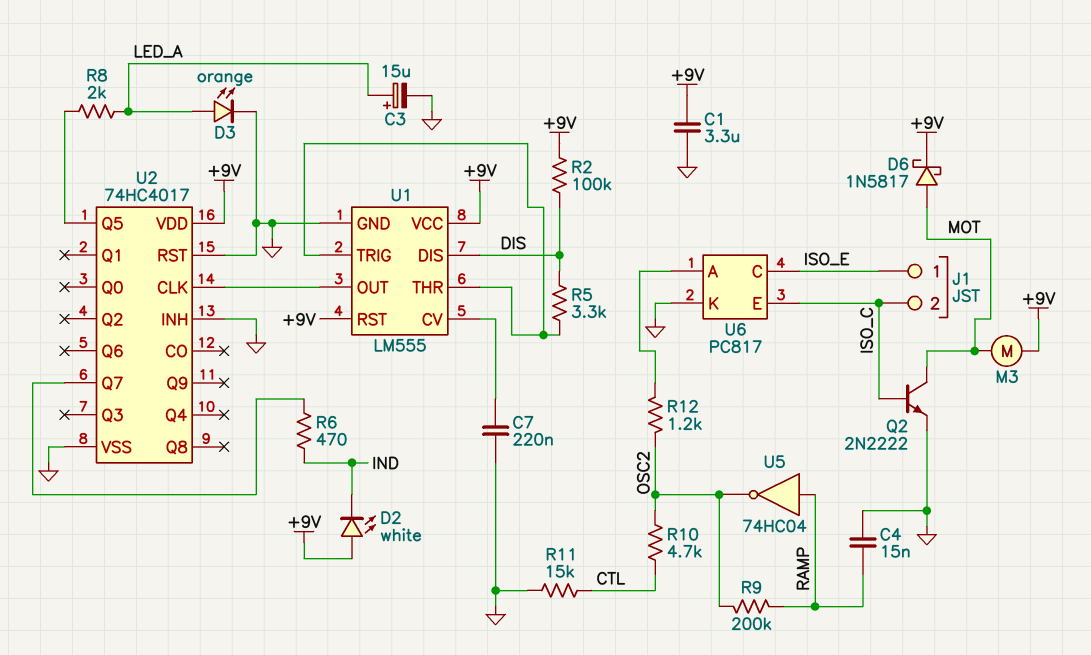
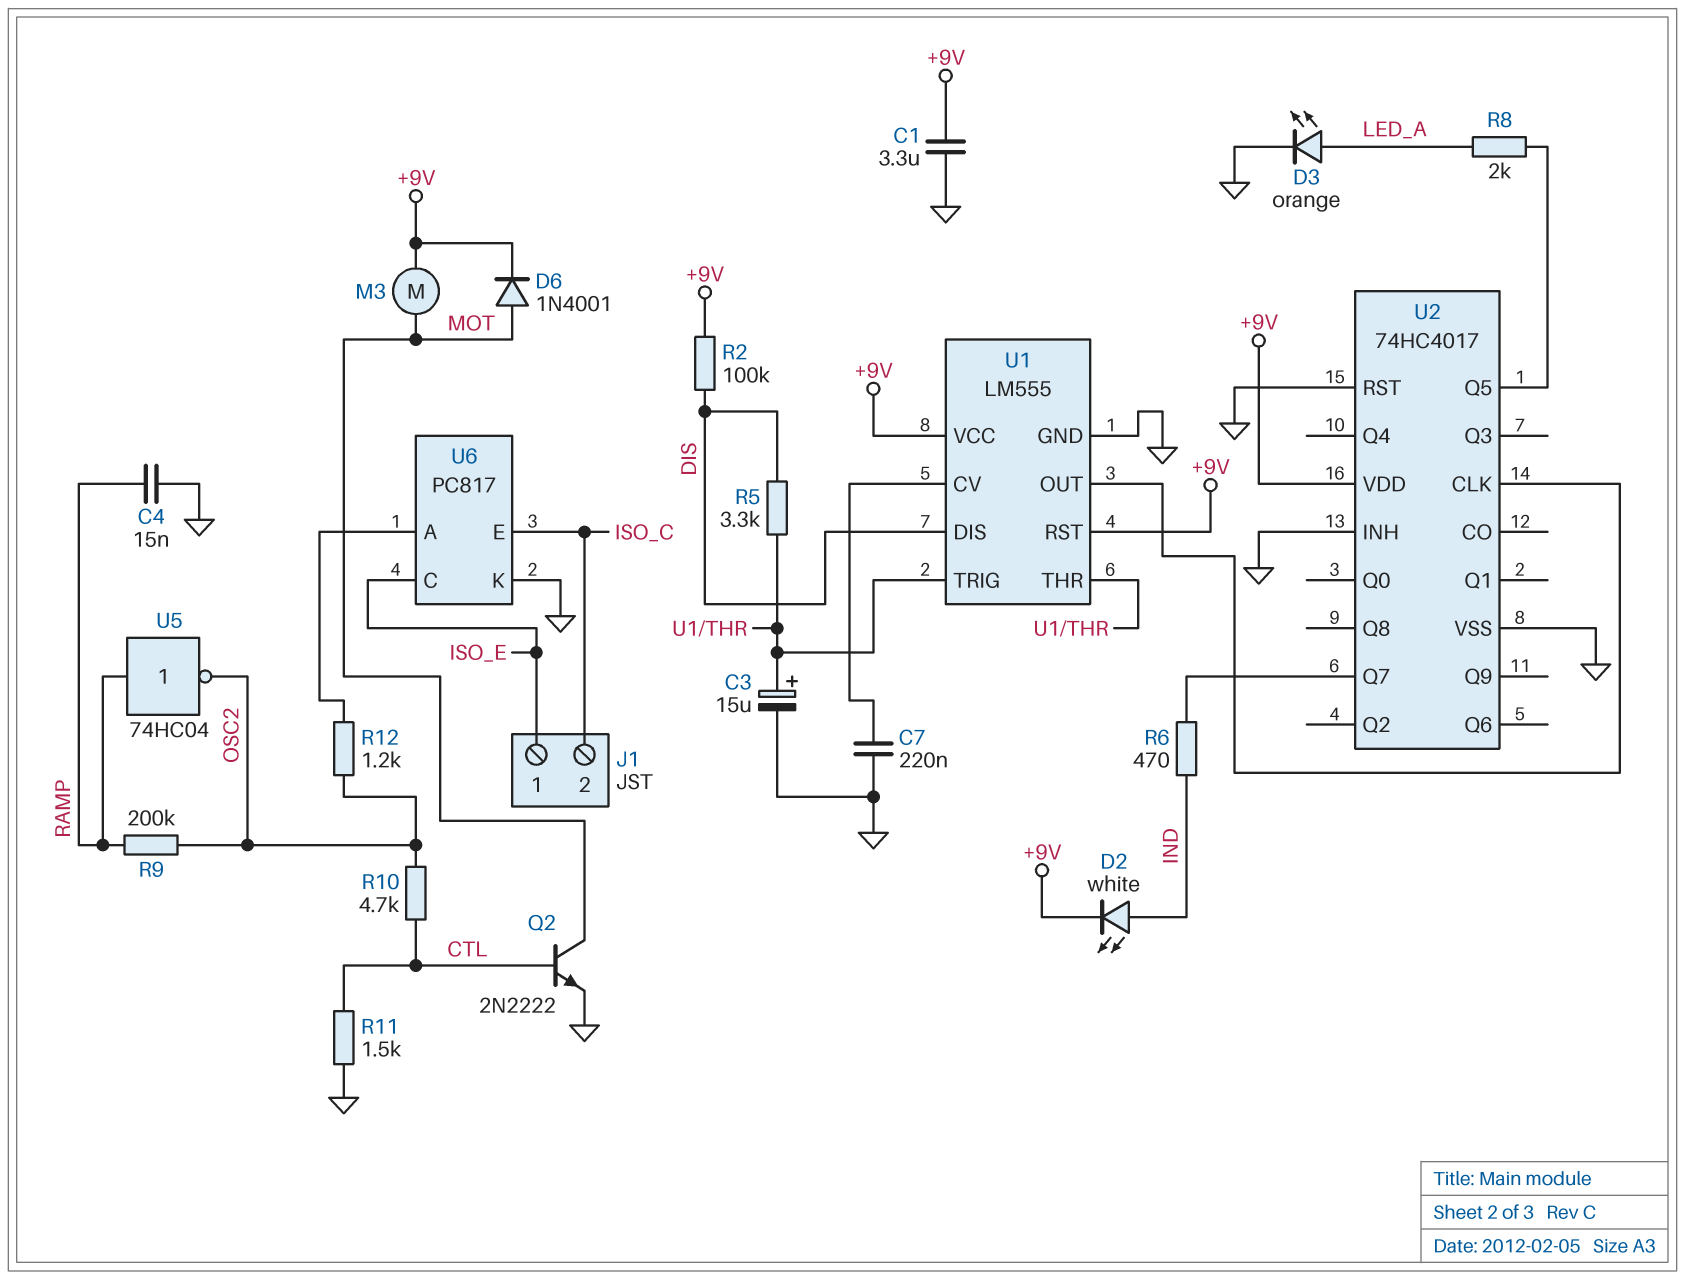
C3: 15uF (plus LED_A, minus GND) -> 15uF (plus U1/THR, minus GND)
D2: LED white (A +9V, K IND) -> LED white (A IND, K +9V)
D6: schottky 1N5817 (A MOT, K +9V) -> diode 1N4001 (A MOT, K +9V)
Q2: NPN 2N2222 (B ISO_C, C MOT, E GND) -> NPN 2N2222 (B CTL, C MOT, E GND)
R11: 15k (CTL, GND) -> 1.5k (CTL, GND)

